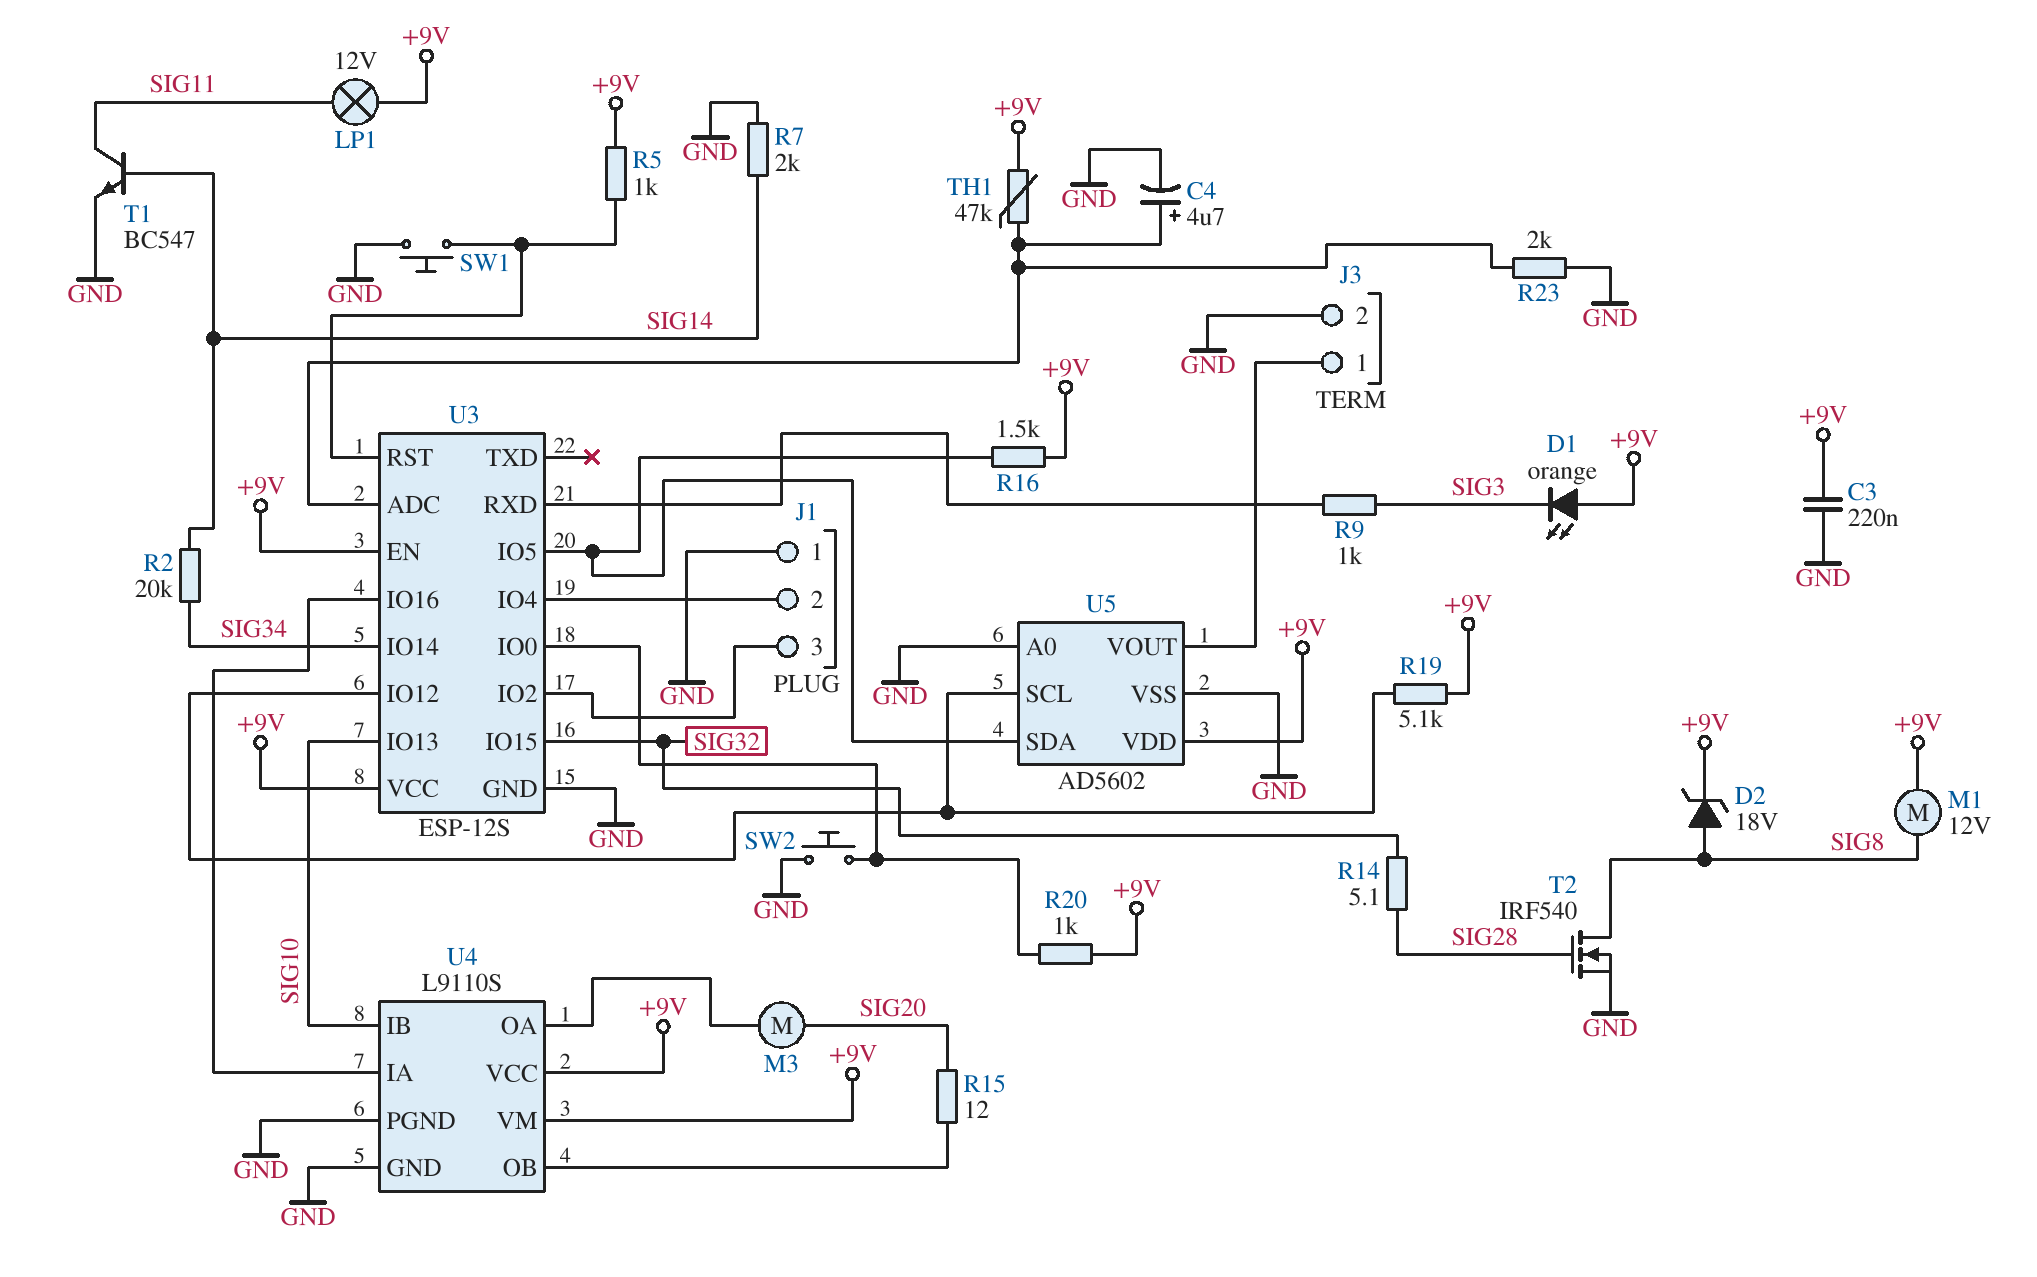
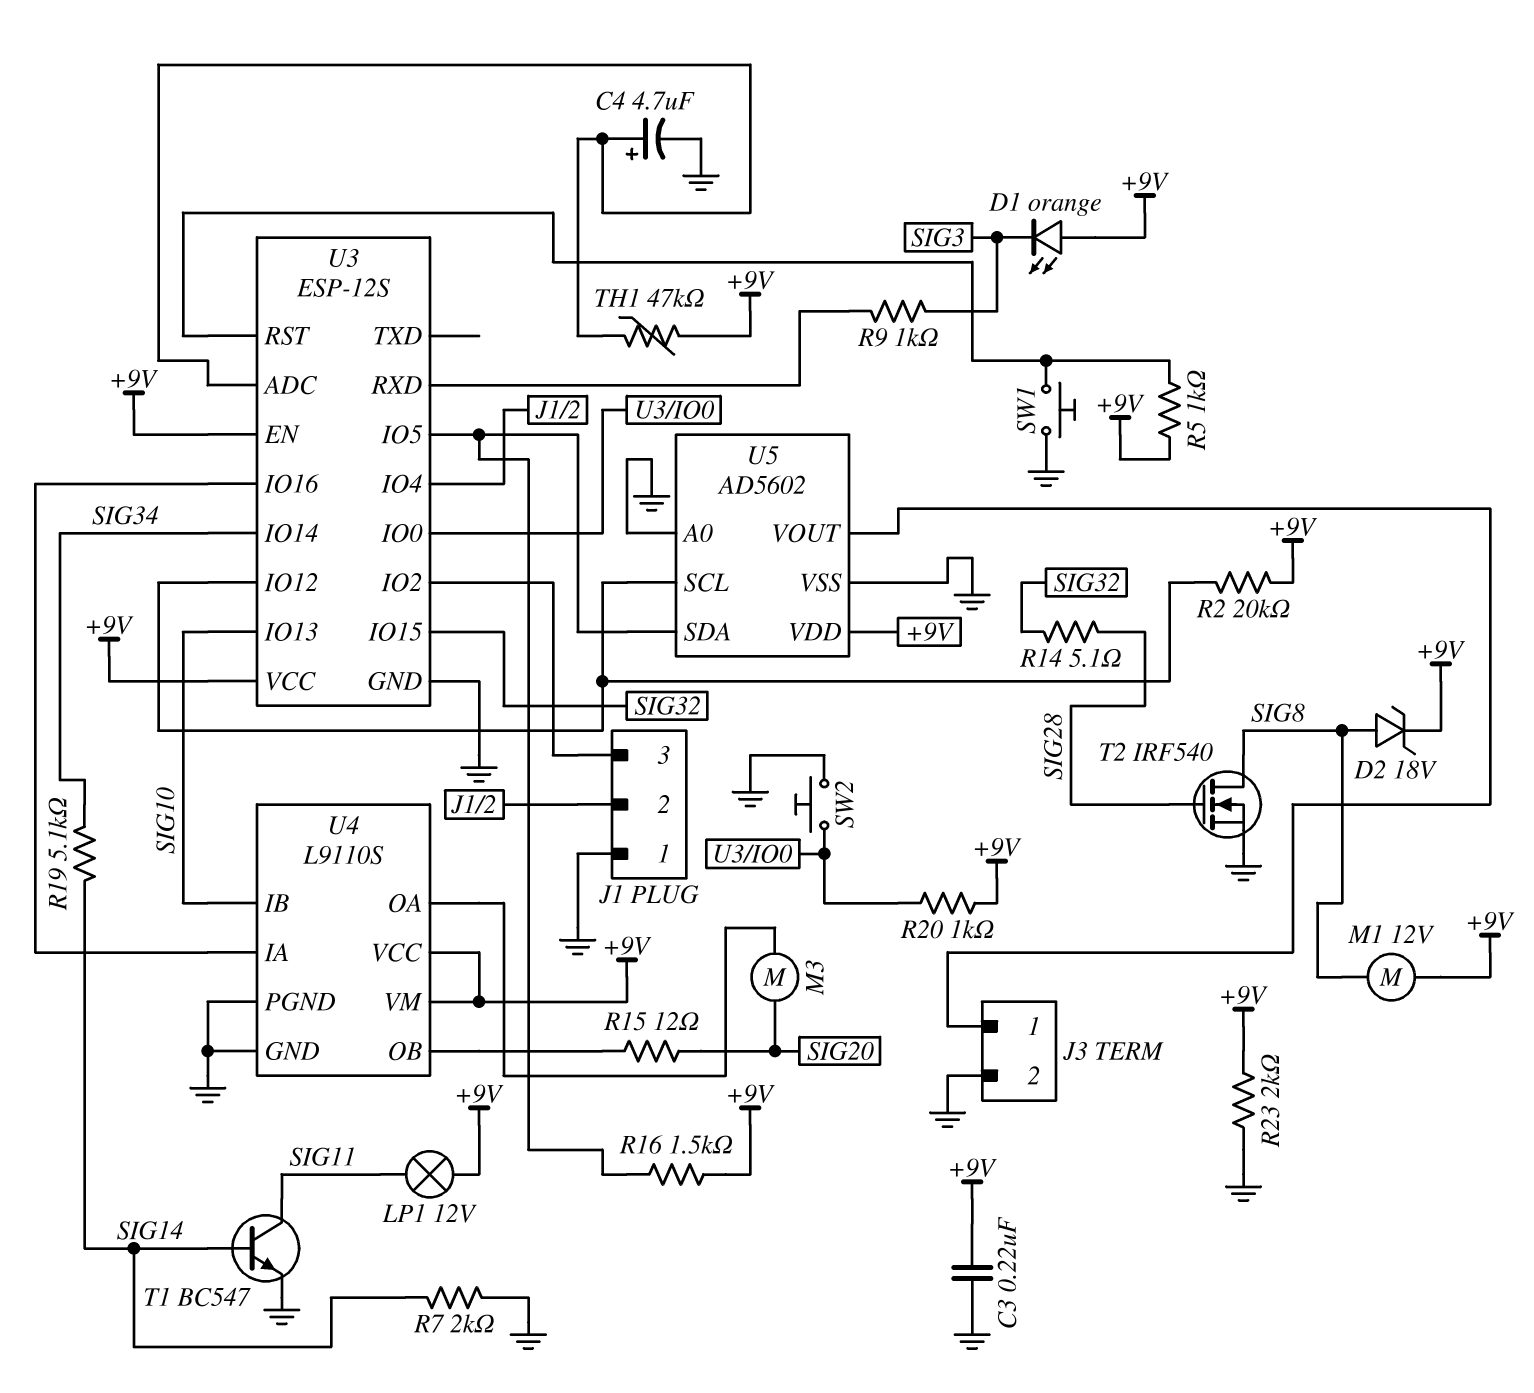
R2: 20k (SIG14, SIG34) -> 20k (+9V, U3/IO12)
R19: 5.1k (+9V, U3/IO12) -> 5.1k (SIG14, SIG34)
R23: 2k (GND, U3/ADC) -> 2k (+9V, GND)

